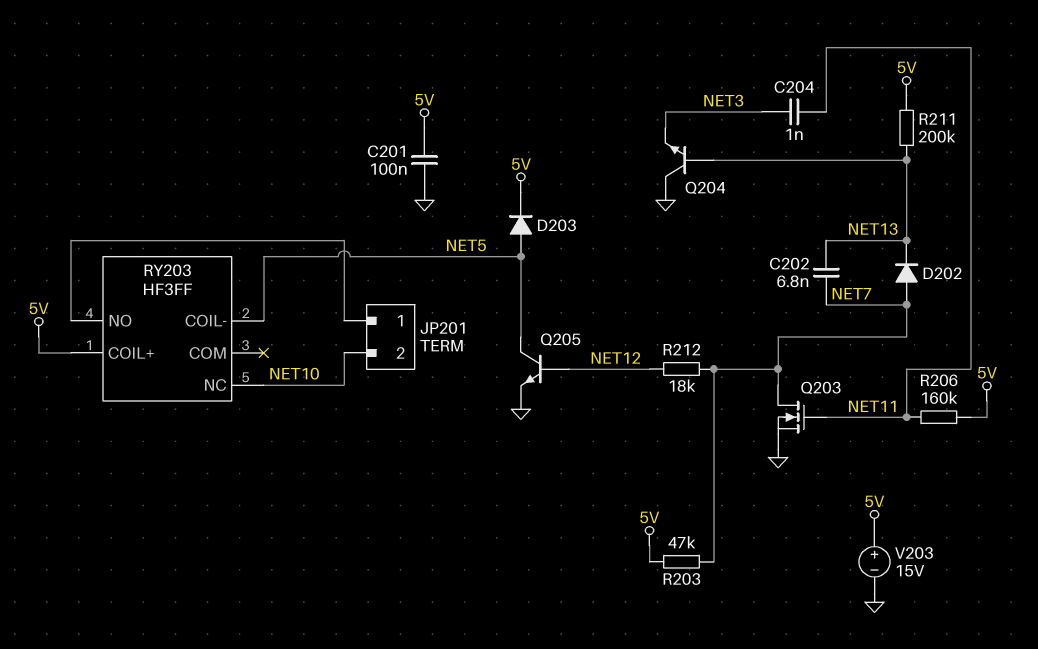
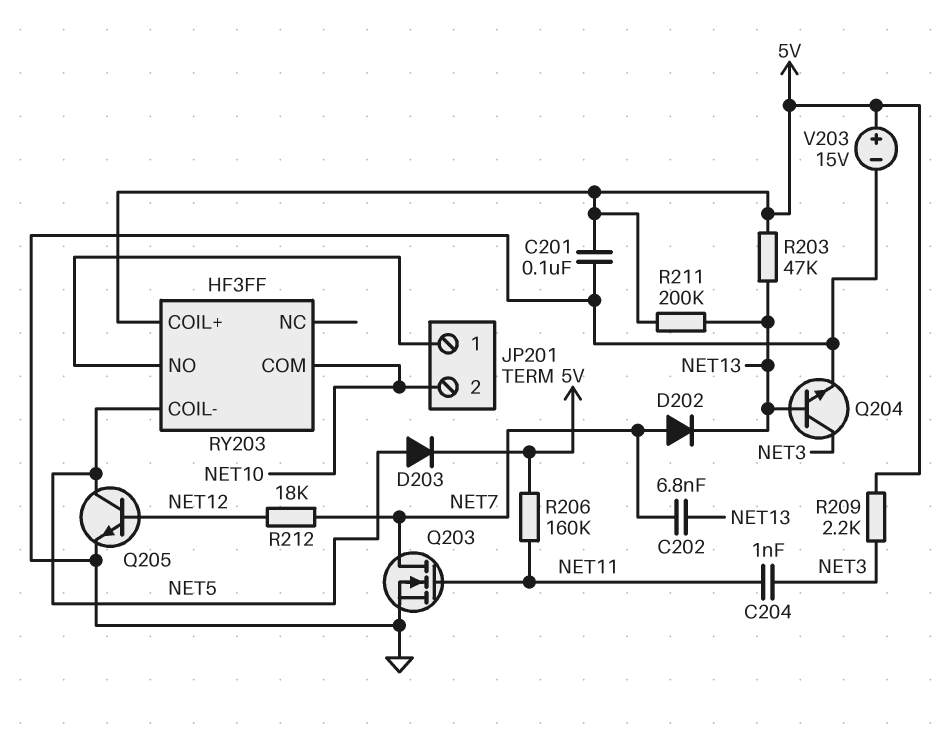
Q204: NPN (B NET13, C GND, E NET3) -> NPN (B NET13, C NET3, E GND)
R203: 47k (5V, NET7) -> 47k (5V, NET13)
R209: none -> 2.2k (5V, NET3)
RY203 pin COM: none -> NET10
RY203 pin NC: NET10 -> none

